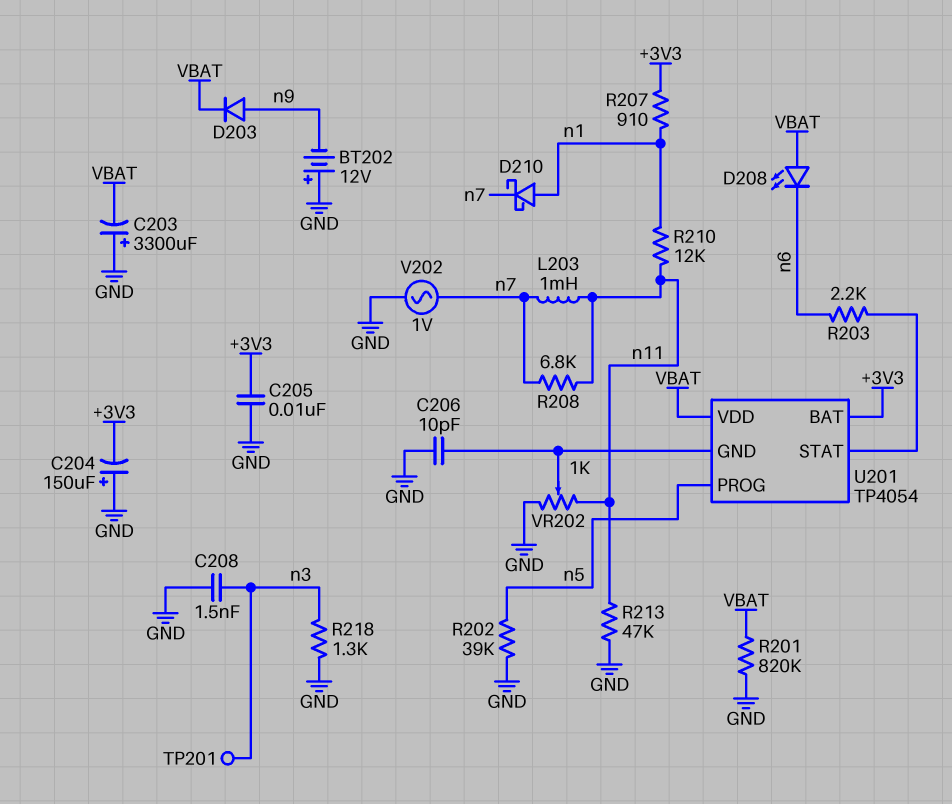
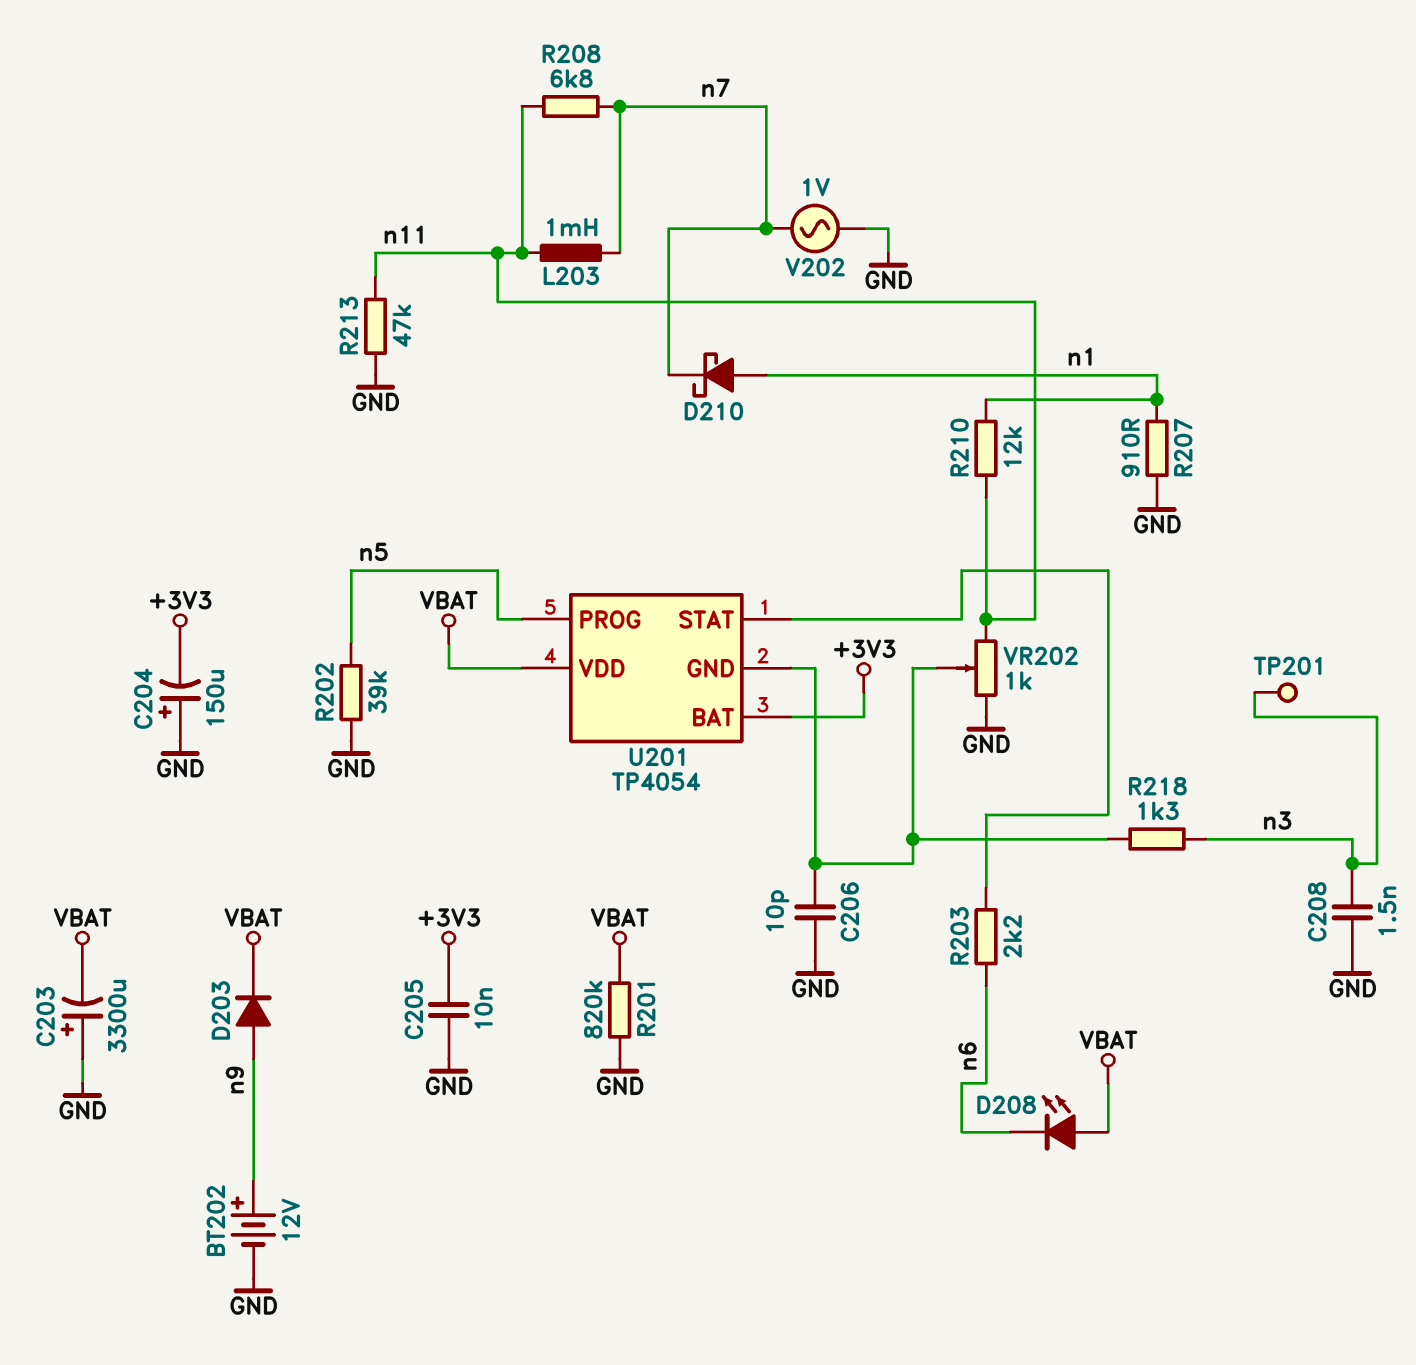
BT202: 12V (plus GND, minus n9) -> 12V (plus n9, minus GND)
R207: 910 (+3V3, n1) -> 910 (GND, n1)
R218: 1.3k (GND, n3) -> 1.3k (U201/GND, n3)

